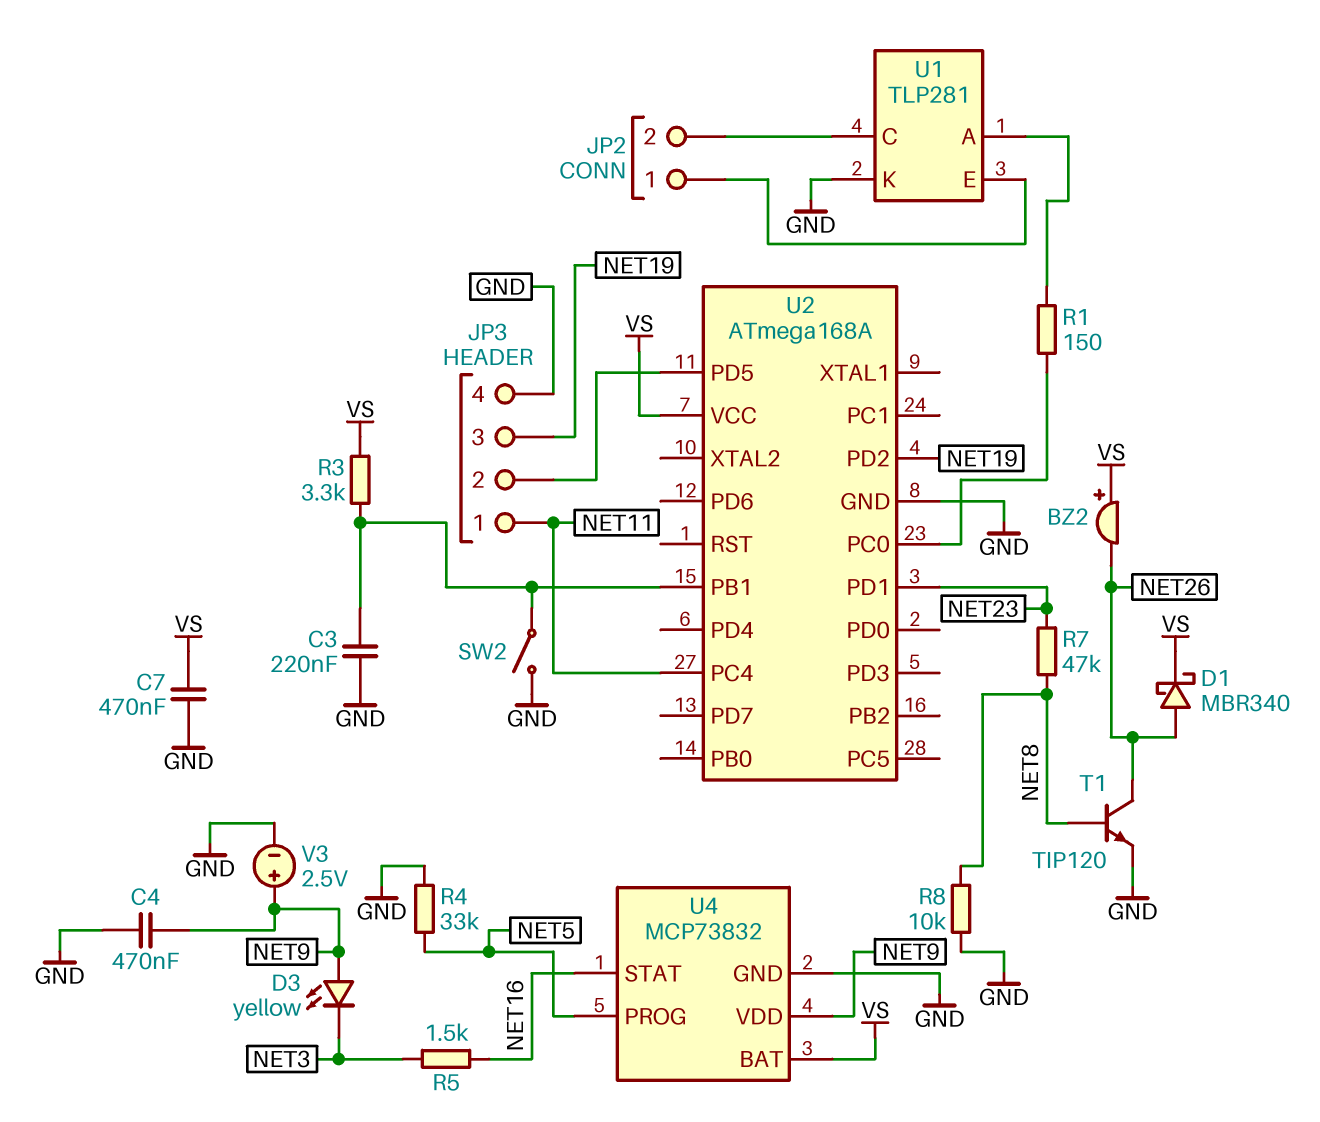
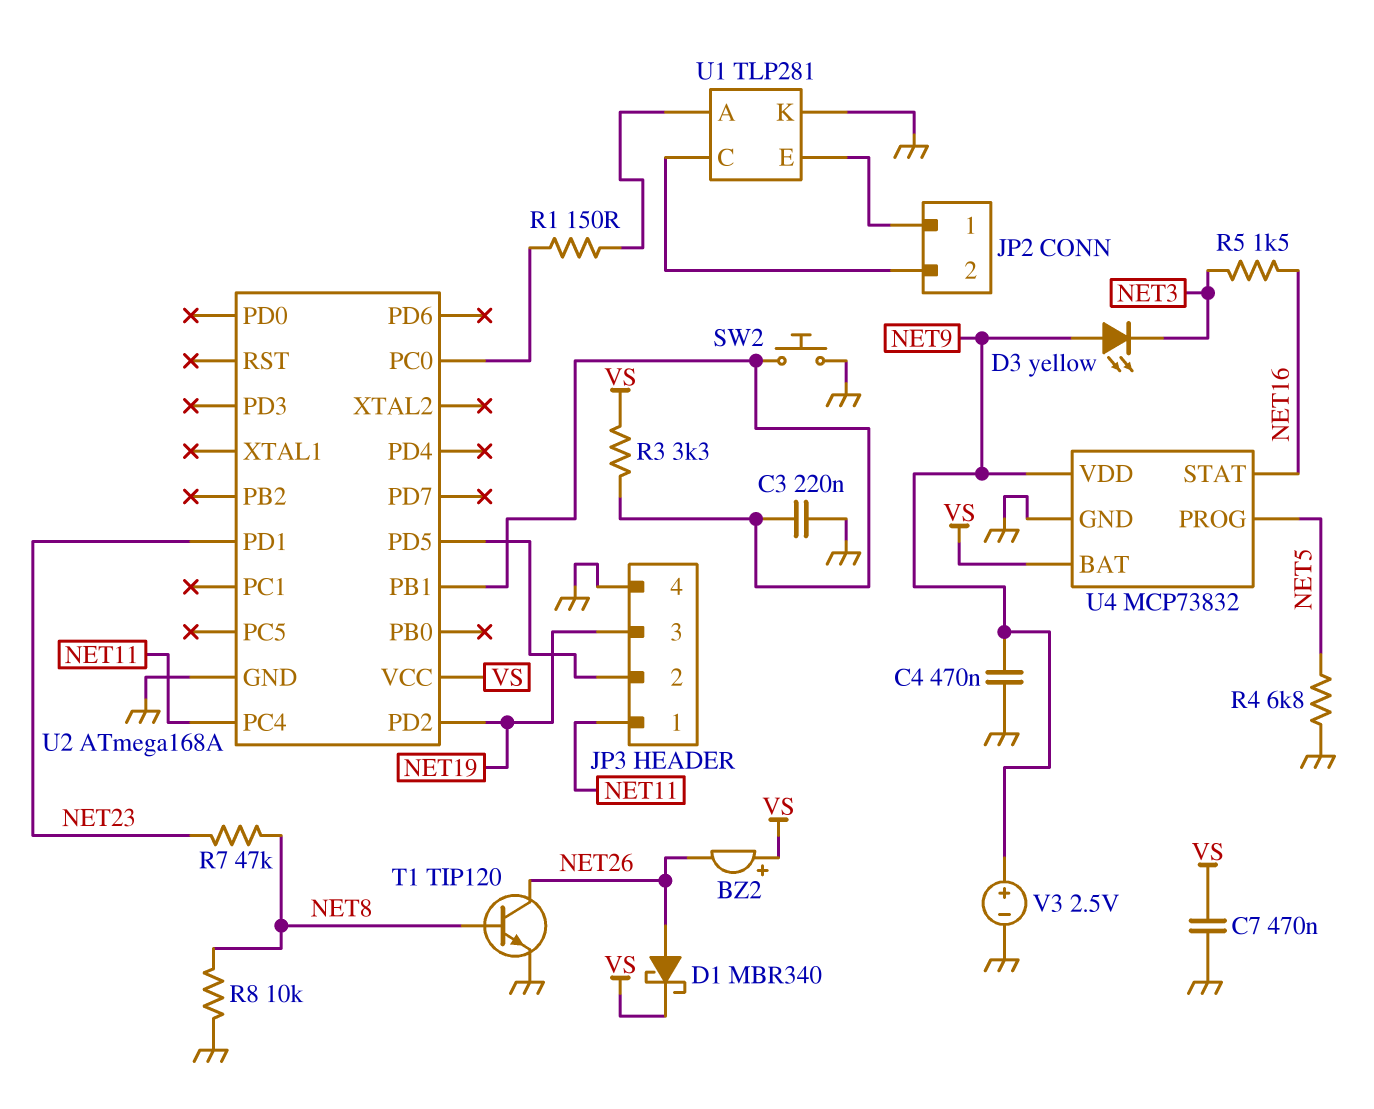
R4: 33k (GND, NET5) -> 6.8k (GND, NET5)
SW2: switch (GND, U2/PB1) -> button (GND, U2/PB1)

